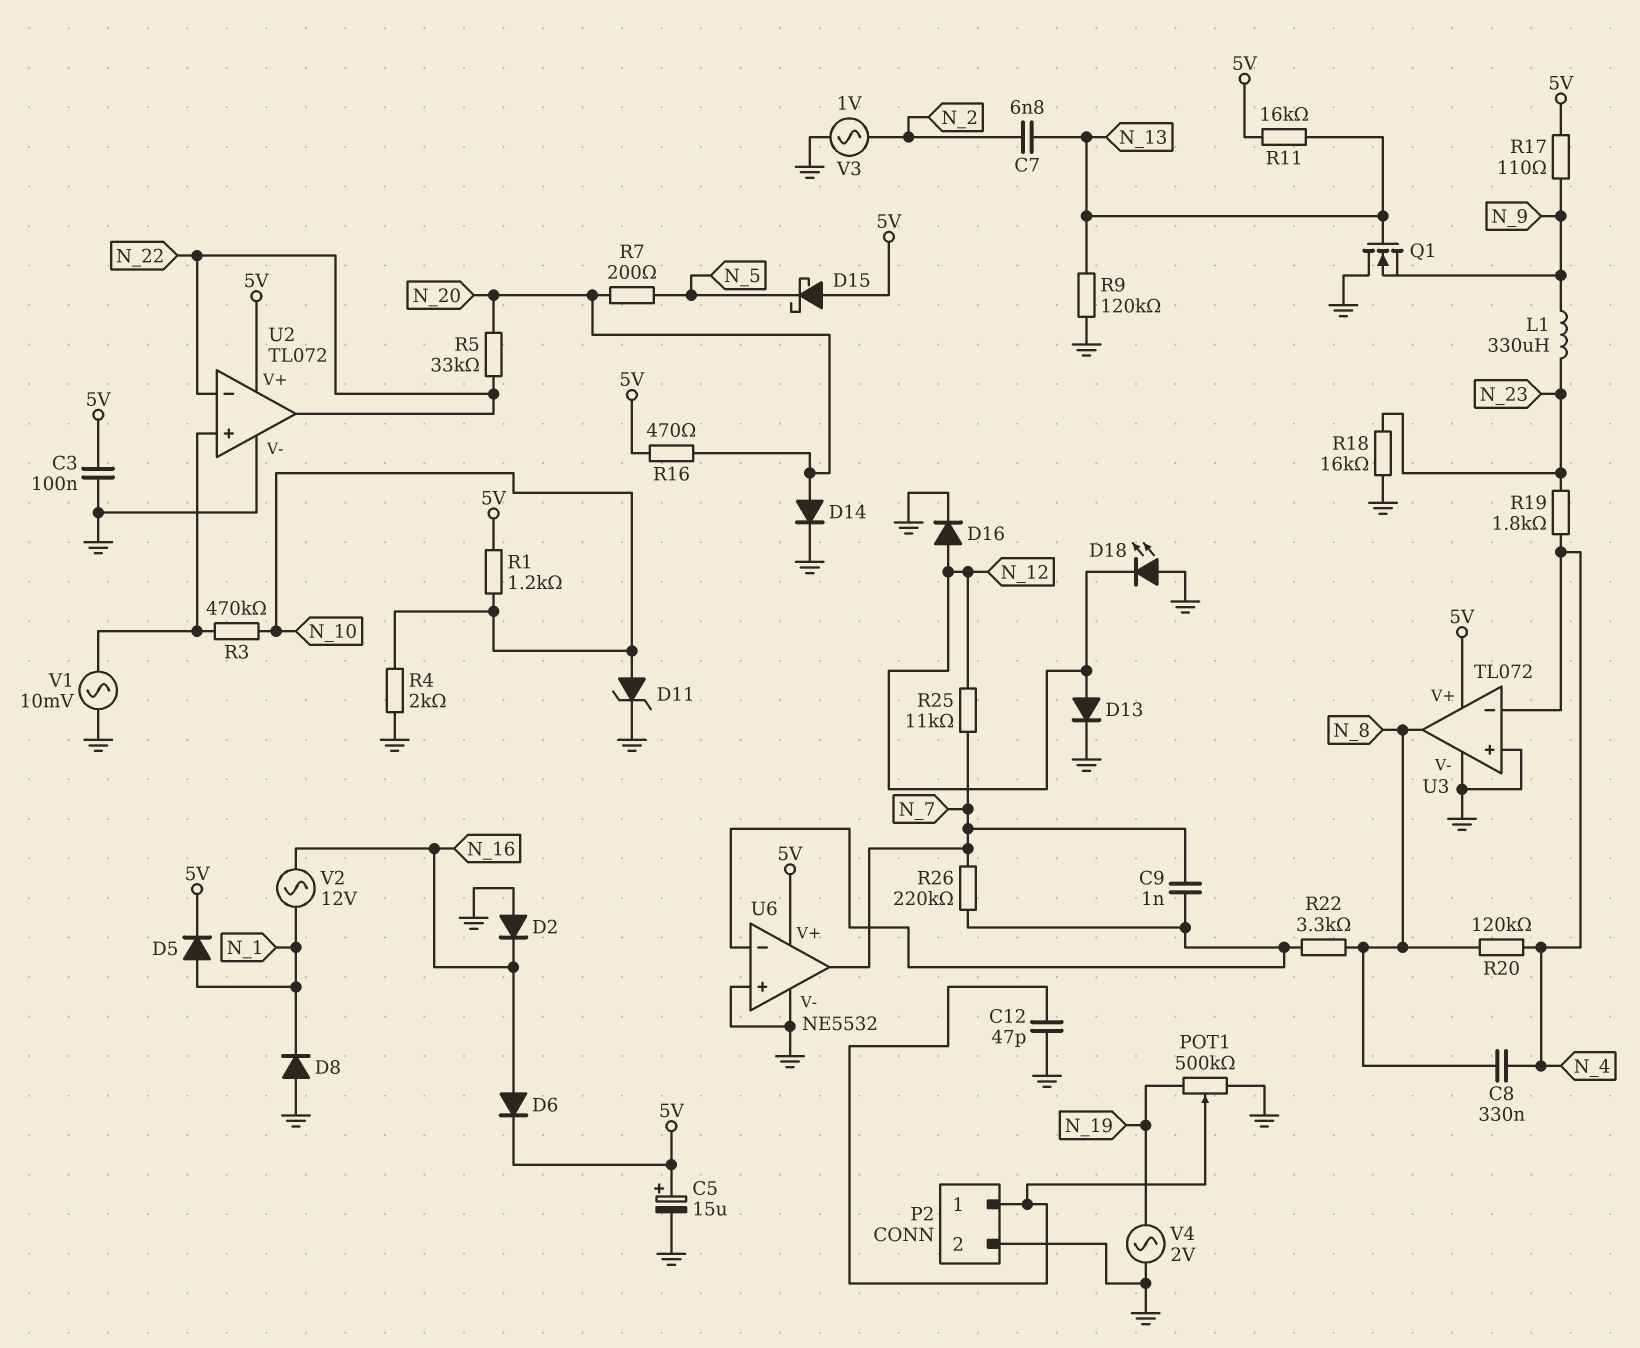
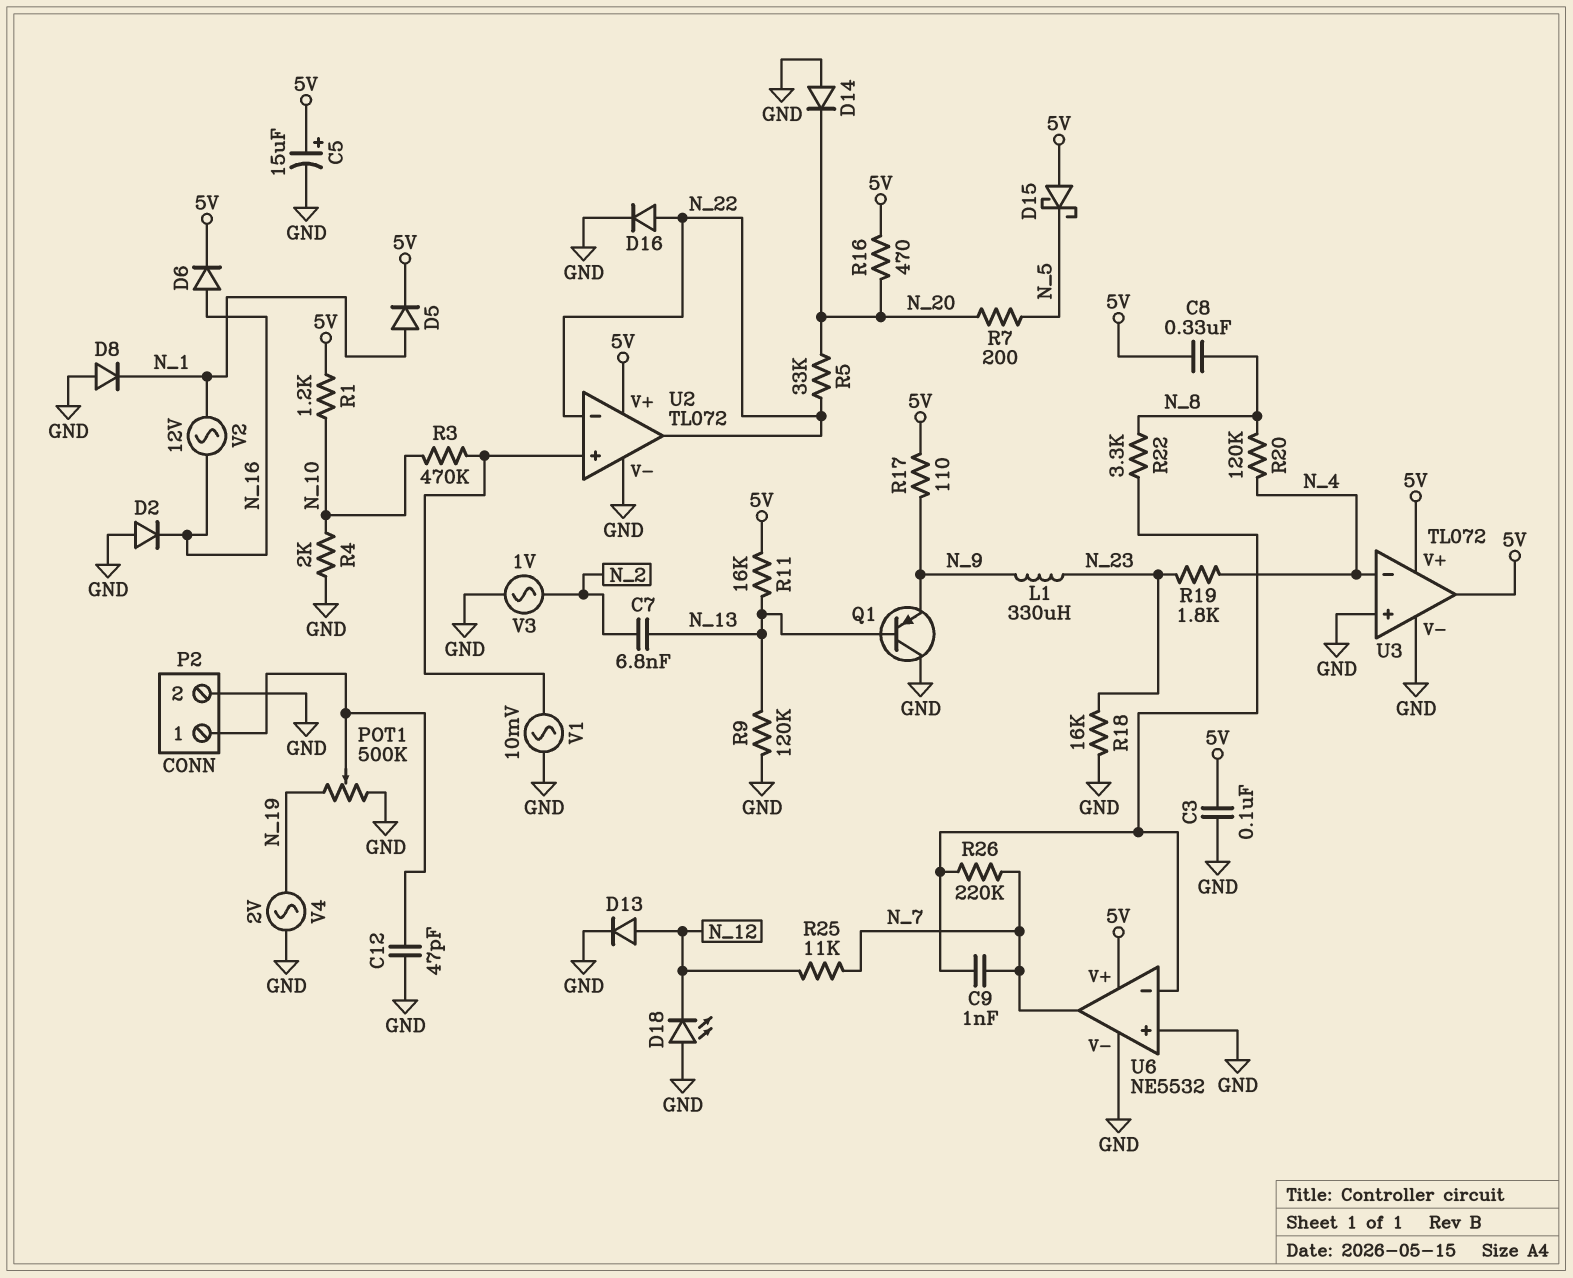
C8: 330nF (N_4, N_8) -> 330nF (5V, N_8)
D11: zener (A N_10, K GND) -> none
D14: diode (A N_20, K GND) -> diode (A GND, K N_20)
D16: diode (A N_12, K GND) -> diode (A N_22, K GND)
Q1: NMOS (G N_13, D GND, S N_9) -> PNP (B N_13, C GND, E N_9)
U3 pin out: N_8 -> 5V

